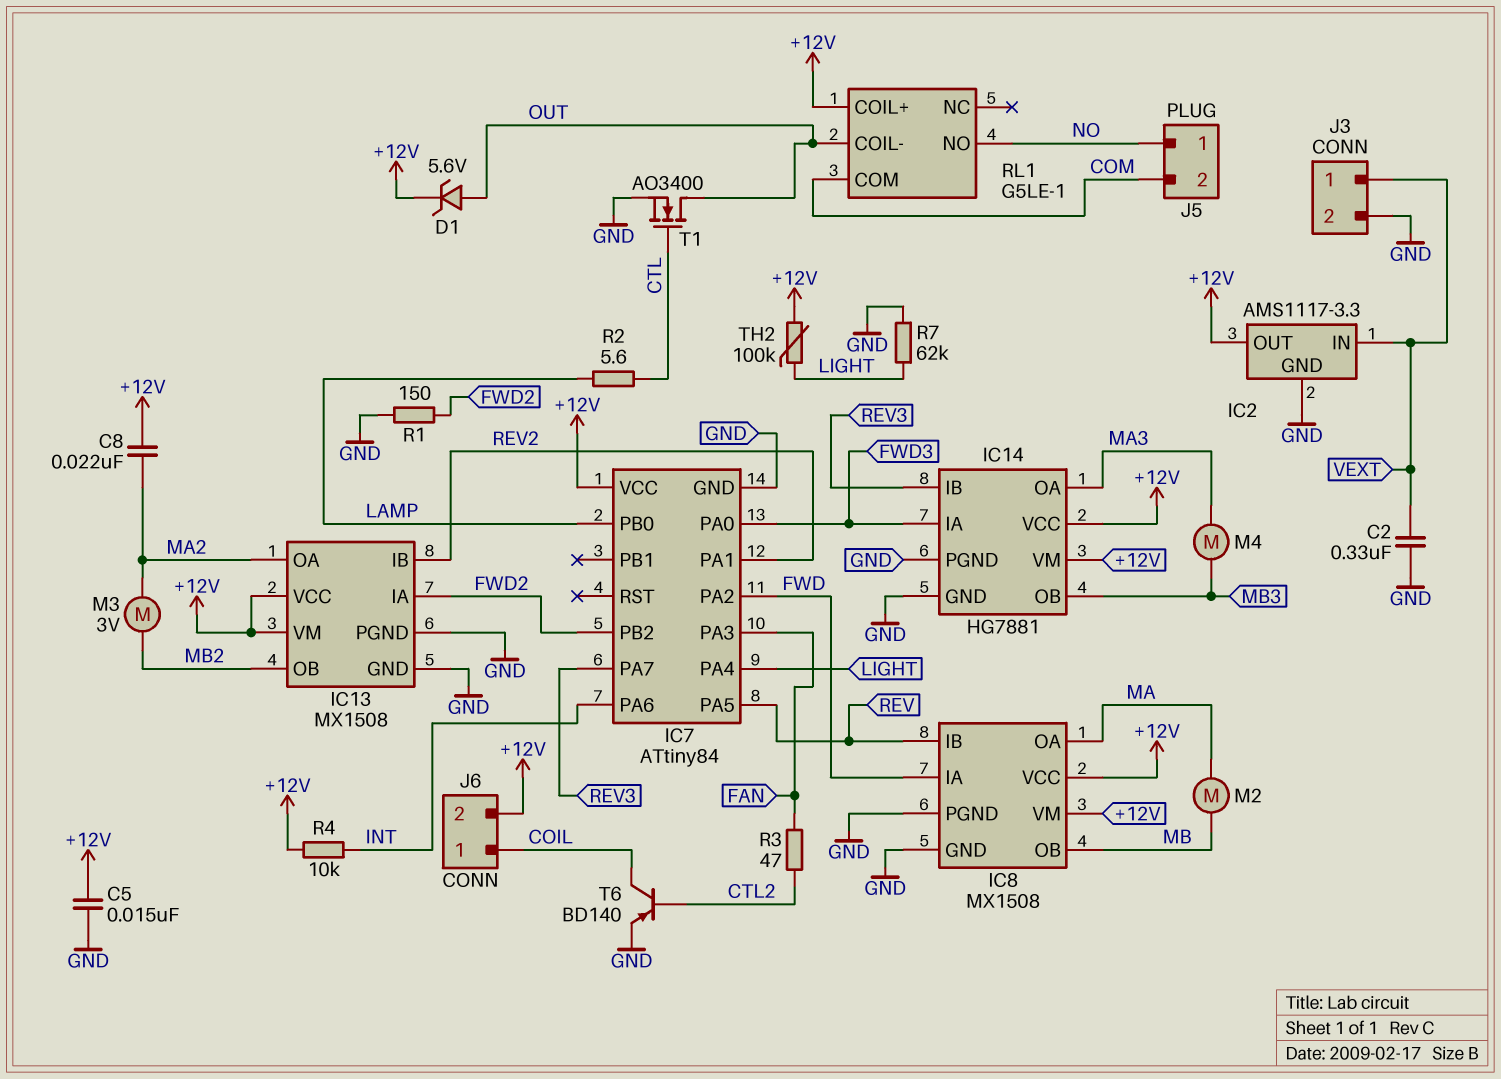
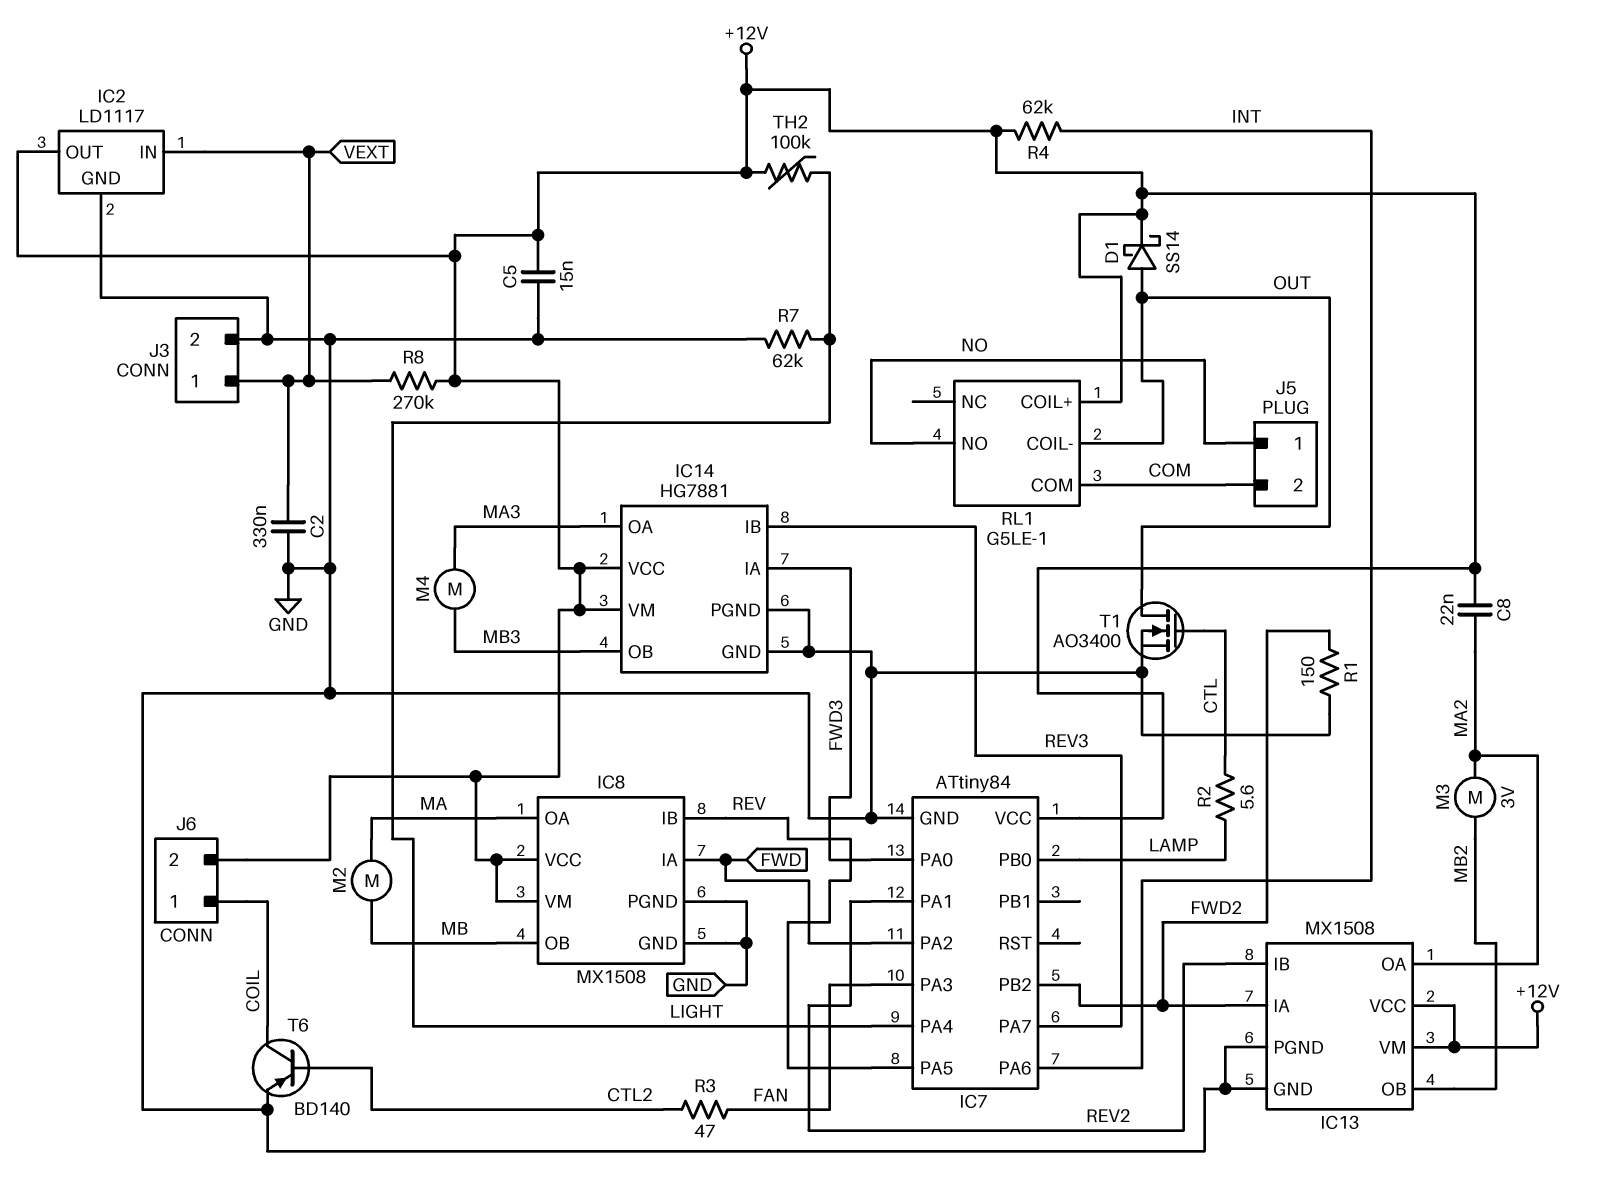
D1: zener 5.6V (A OUT, K +12V) -> schottky SS14 (A OUT, K +12V)
IC2: AMS1117-3.3 -> LD1117
R4: 10k (+12V, INT) -> 62k (+12V, INT)
R8: none -> 270k (+12V, VEXT)

